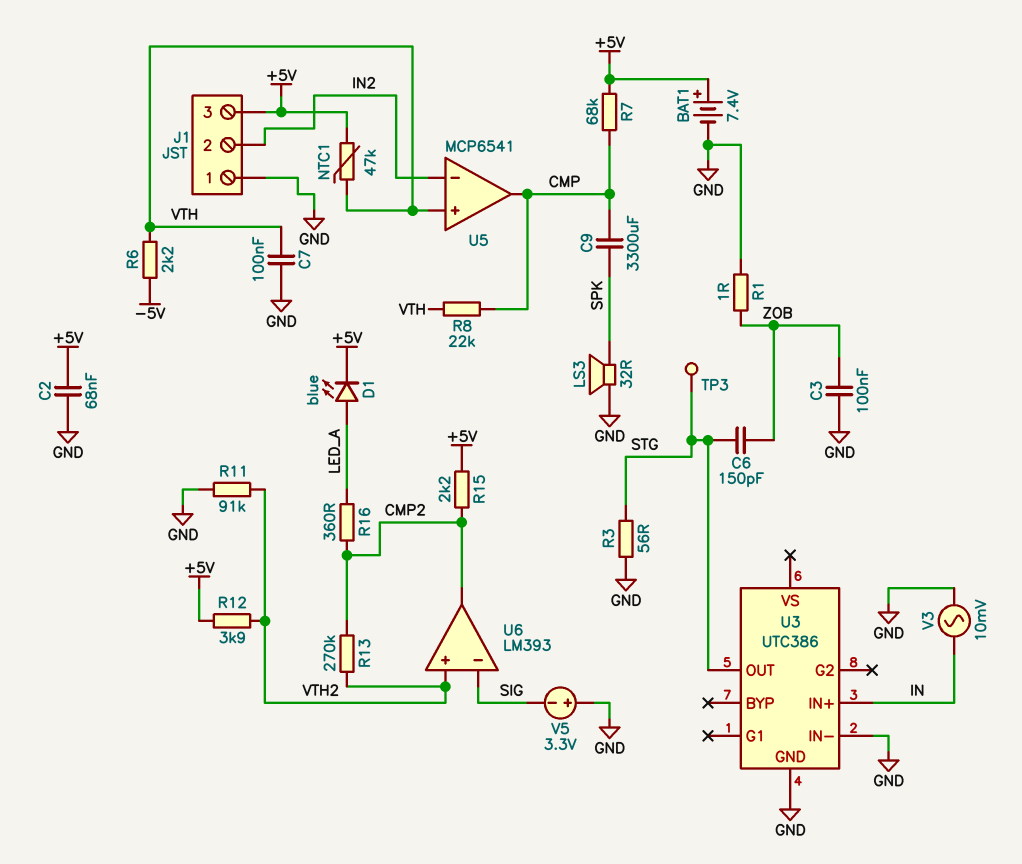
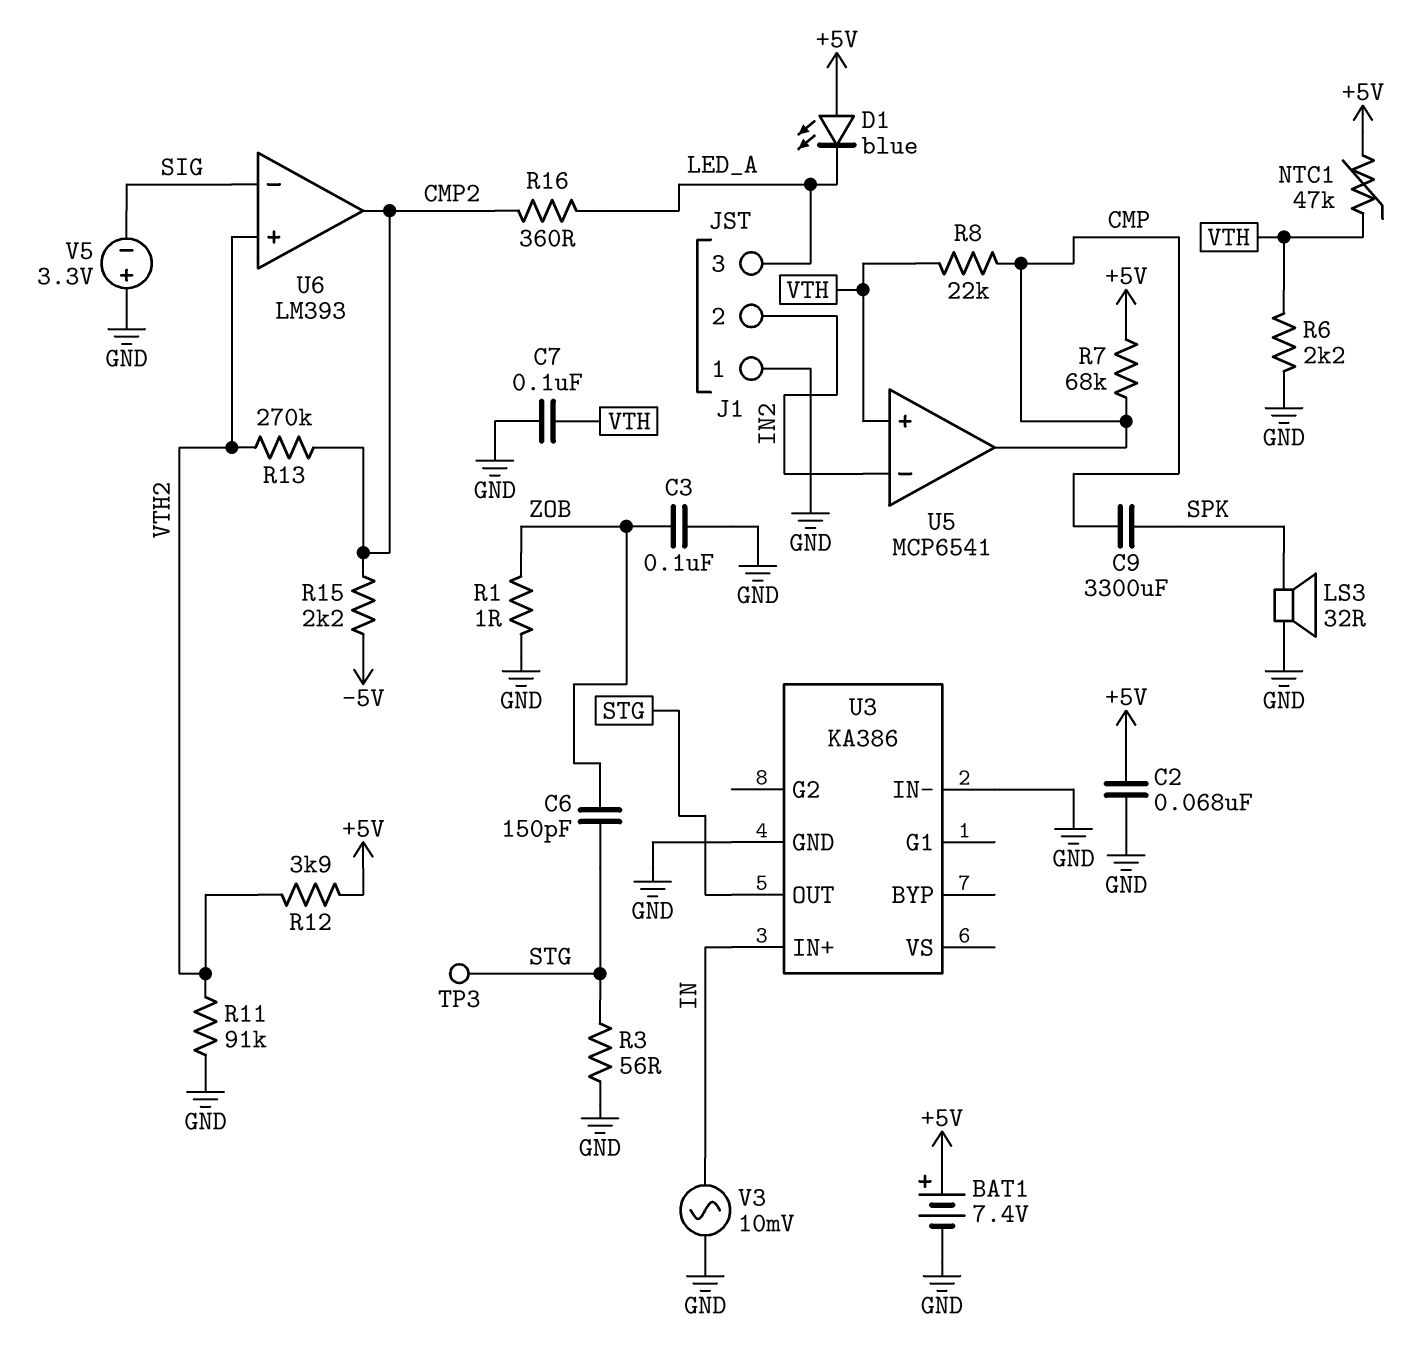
D1: LED blue (A LED_A, K +5V) -> LED blue (A +5V, K LED_A)
J1 pin 3: +5V -> LED_A
R6: 2.2k (-5V, VTH) -> 2.2k (GND, VTH)
R15: 2.2k (+5V, CMP2) -> 2.2k (-5V, CMP2)
U3: UTC386 -> KA386

